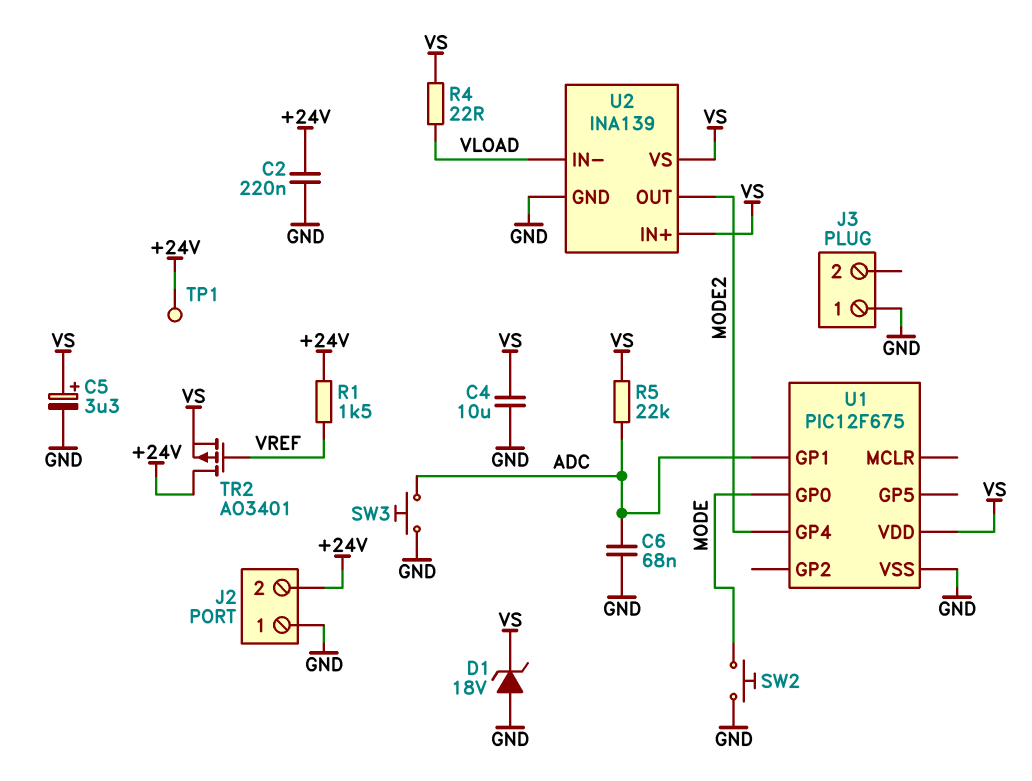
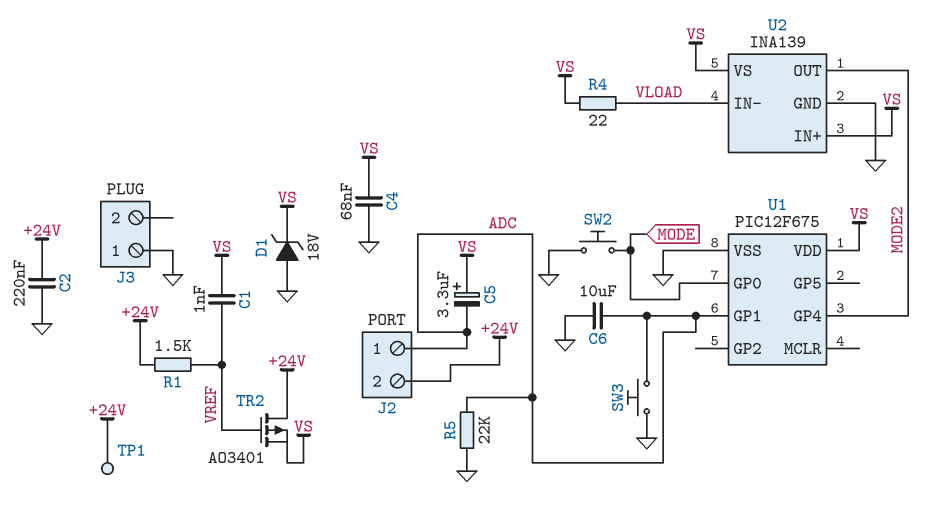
C1: none -> 1nF (VREF, VS)
C4: 10uF (GND, VS) -> 68nF (GND, VS)
C5: 3.3uF (plus VS, minus GND) -> 3.3uF (plus VS, minus ADC)
C6: 68nF (ADC, GND) -> 10uF (ADC, GND)
J2 pin 1: GND -> ADC
R5: 22k (ADC, VS) -> 22k (ADC, GND)

